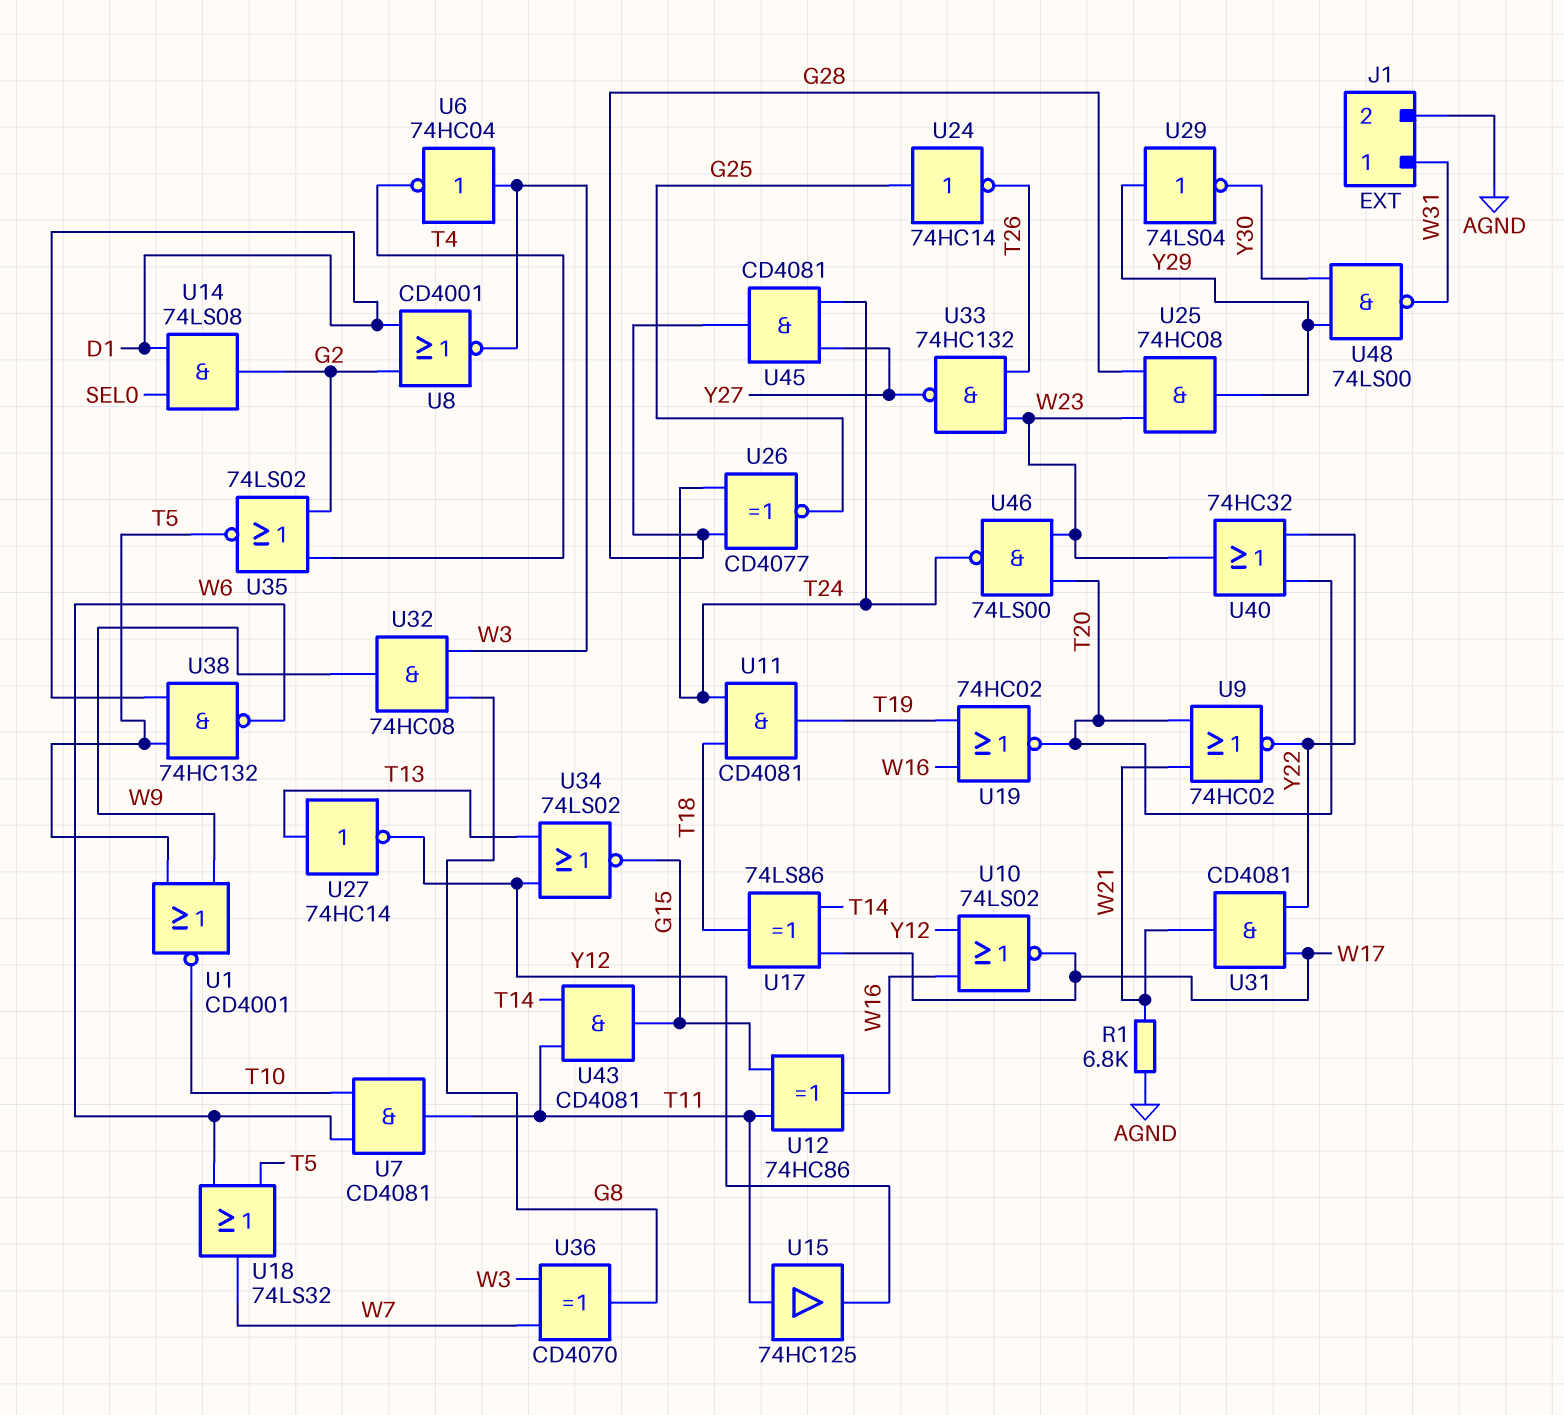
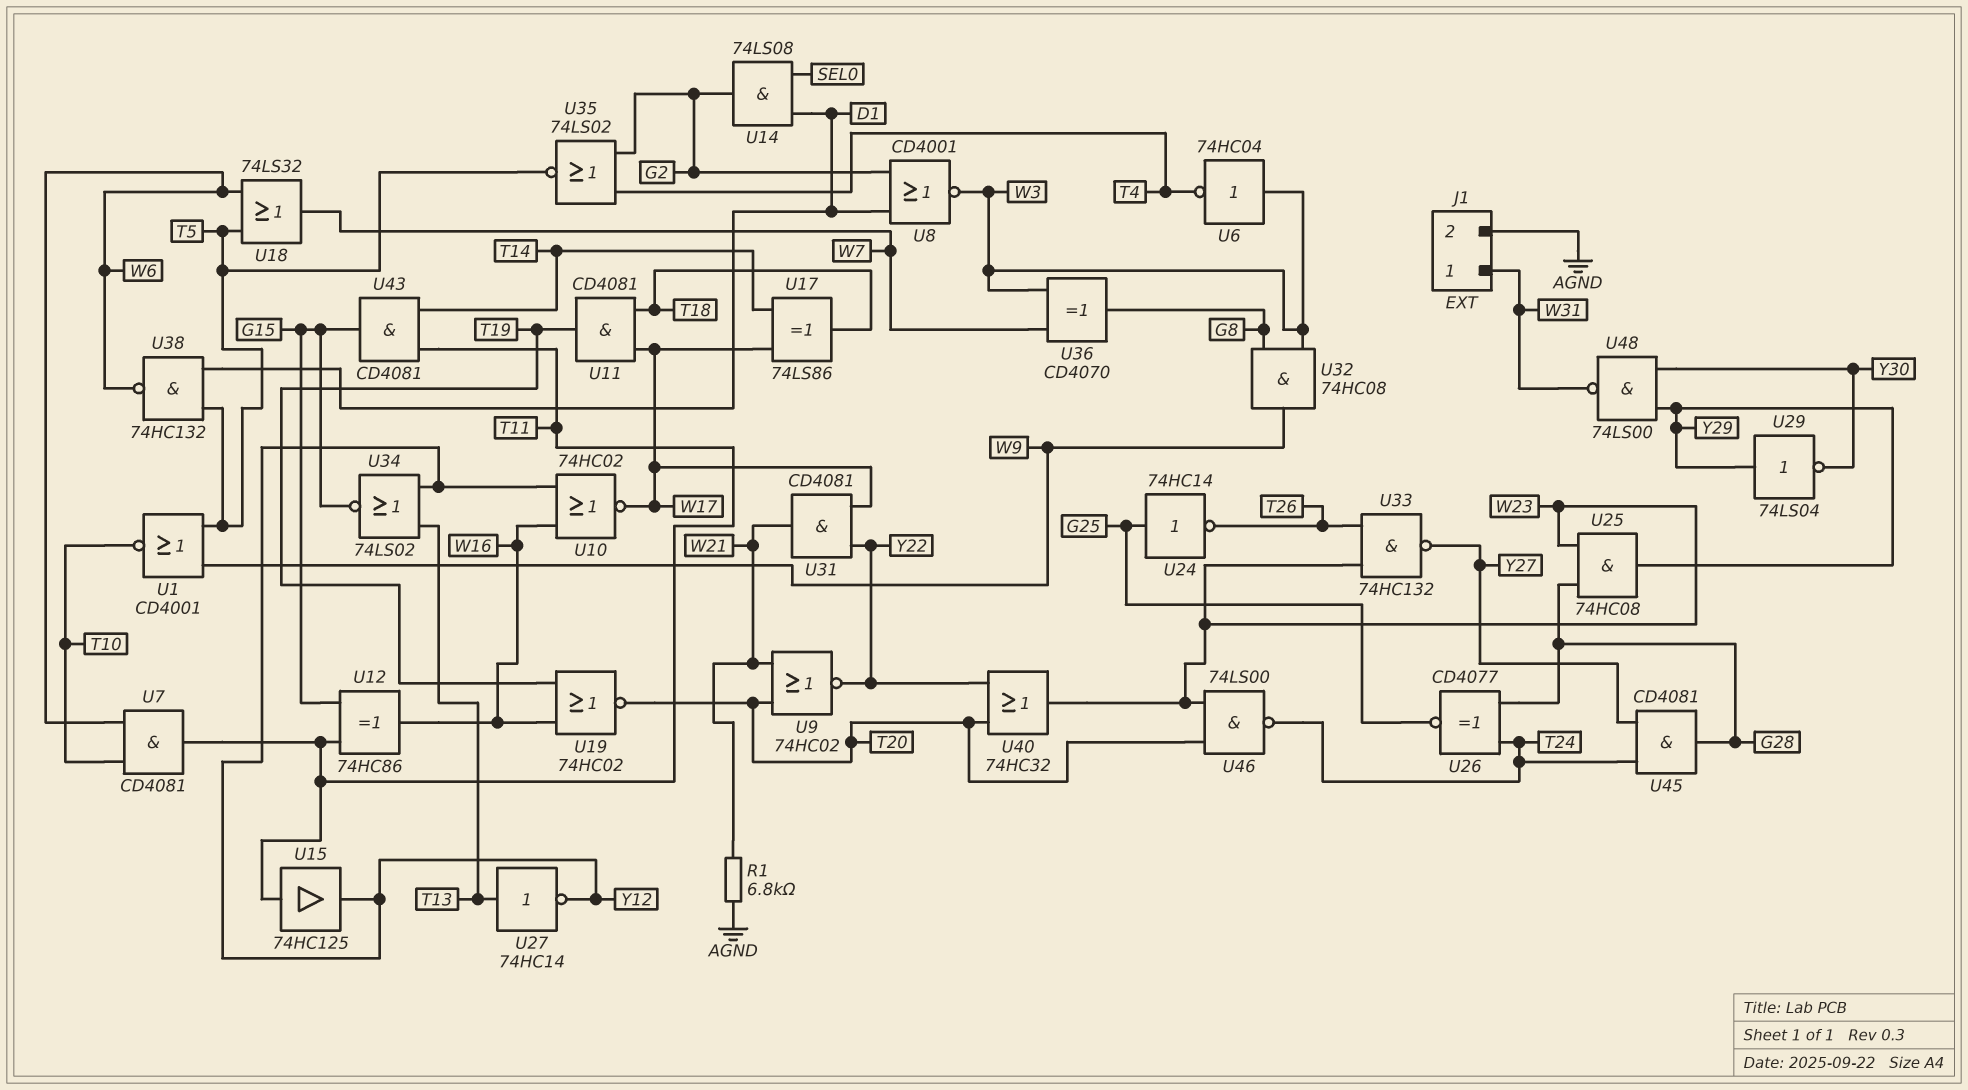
U10: NOR 74LS02 (in W16, in Y12, out W17) -> NOR 74HC02 (in W16, in Y12, out W17)
U11: AND CD4081 (in T18, in T24, out T19) -> AND CD4081 (in T18, in W17, out T19)

